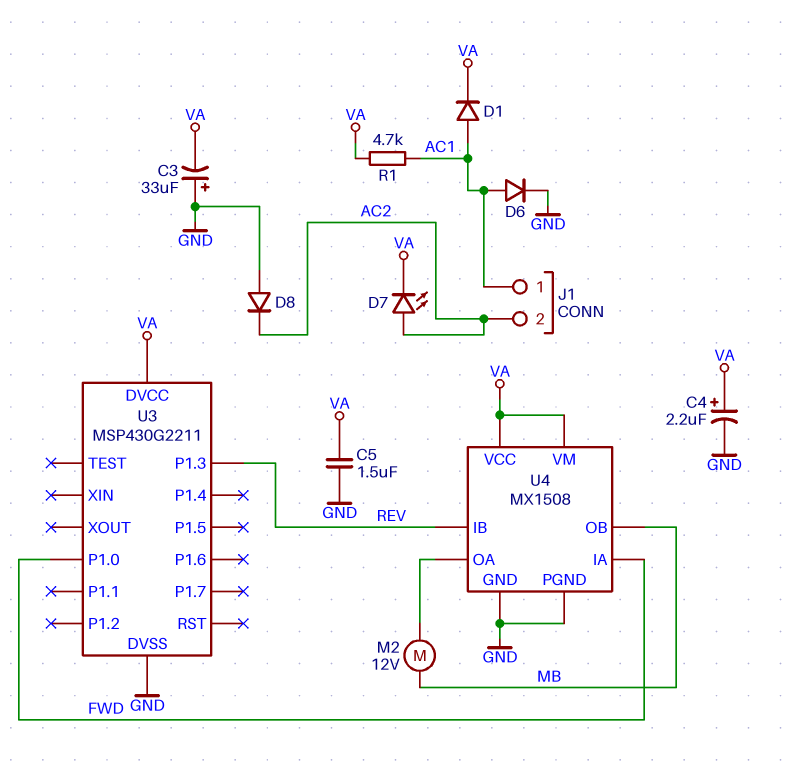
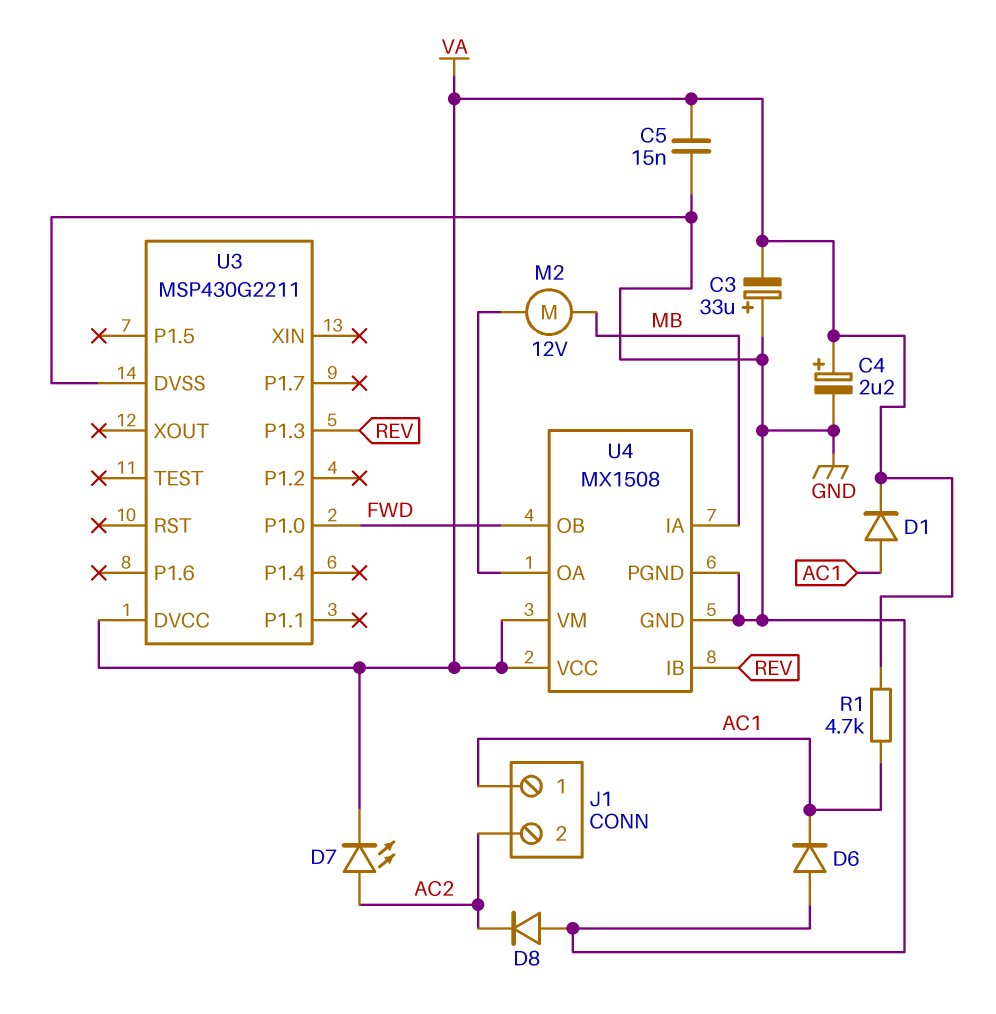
C5: 1.5uF (GND, VA) -> 15nF (GND, VA)
D6: diode (A AC1, K GND) -> diode (A GND, K AC1)
U4 pin IA: FWD -> MB
U4 pin OB: MB -> FWD

